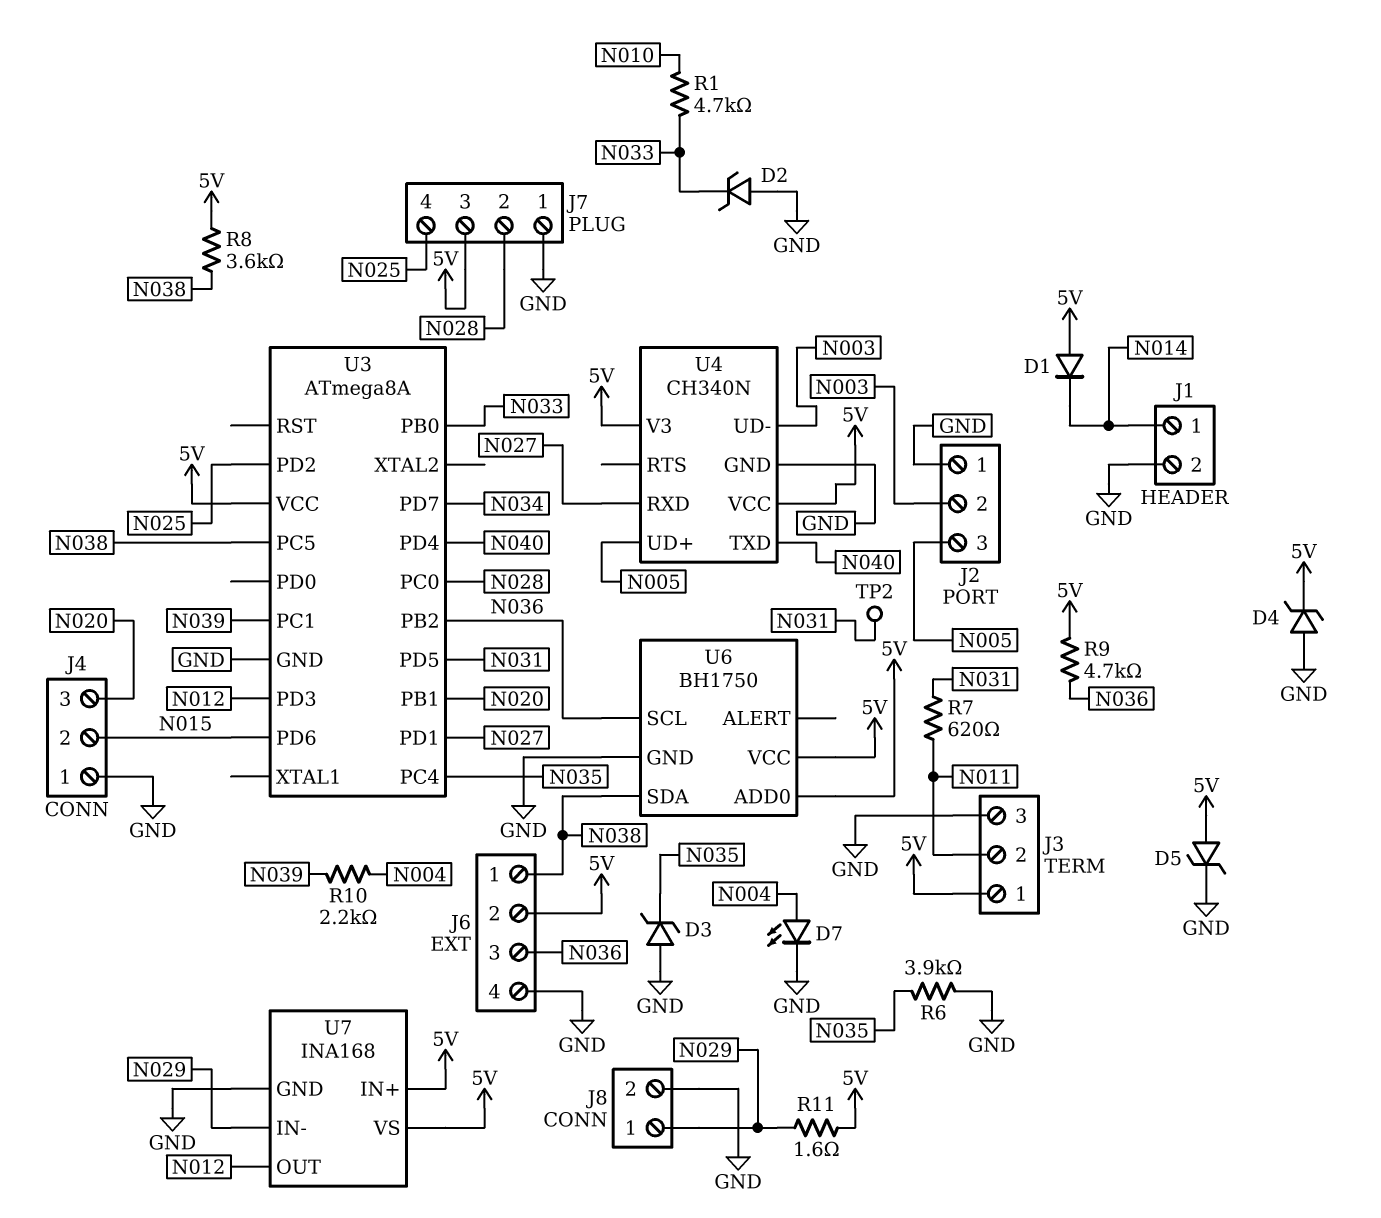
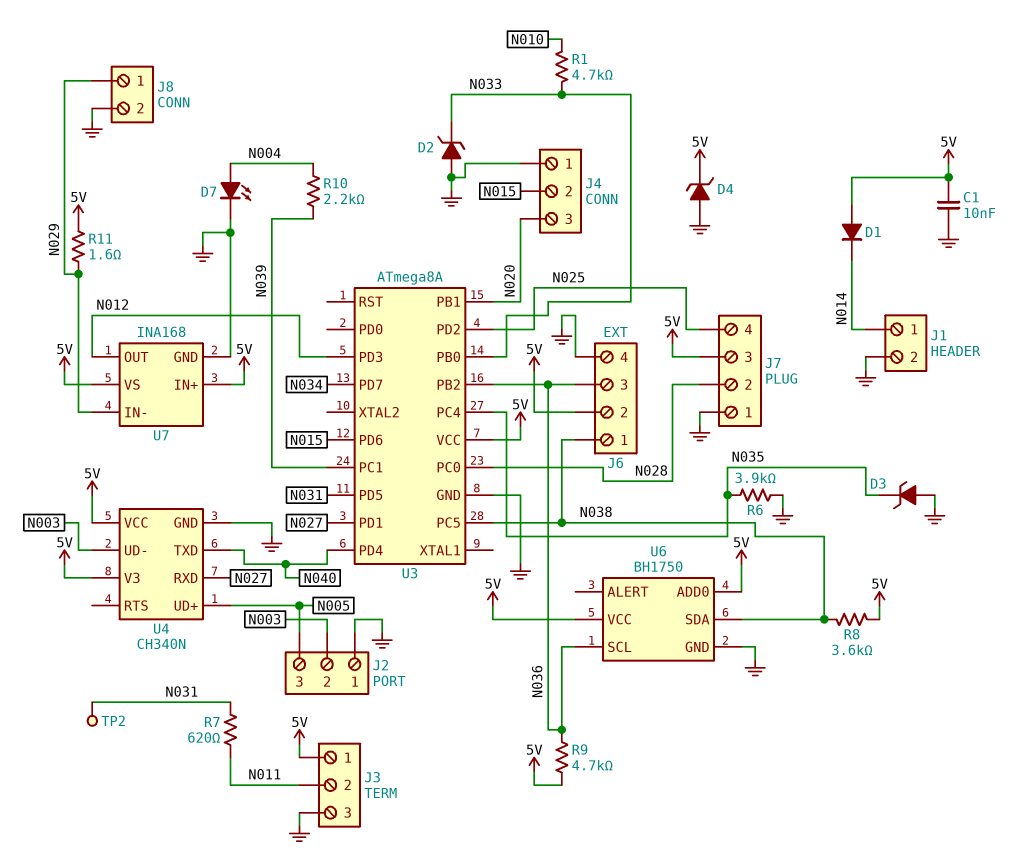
C1: none -> 10nF (5V, GND)
D5: zener (A 5V, K GND) -> none

